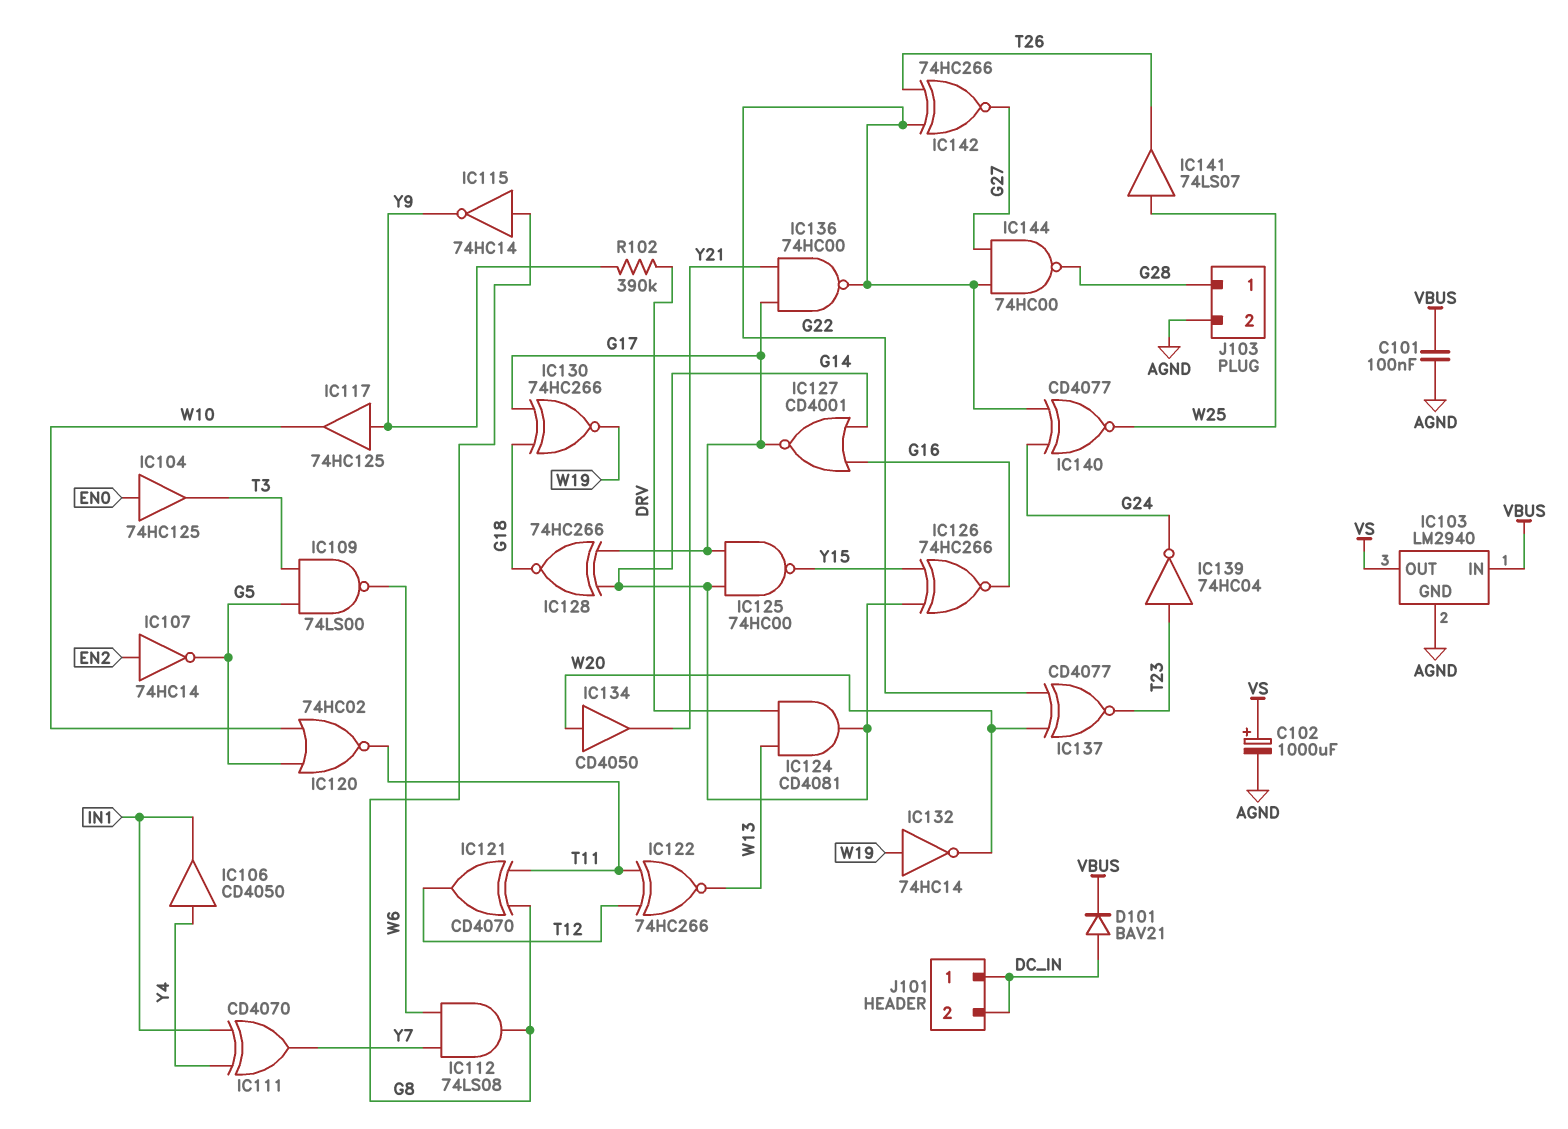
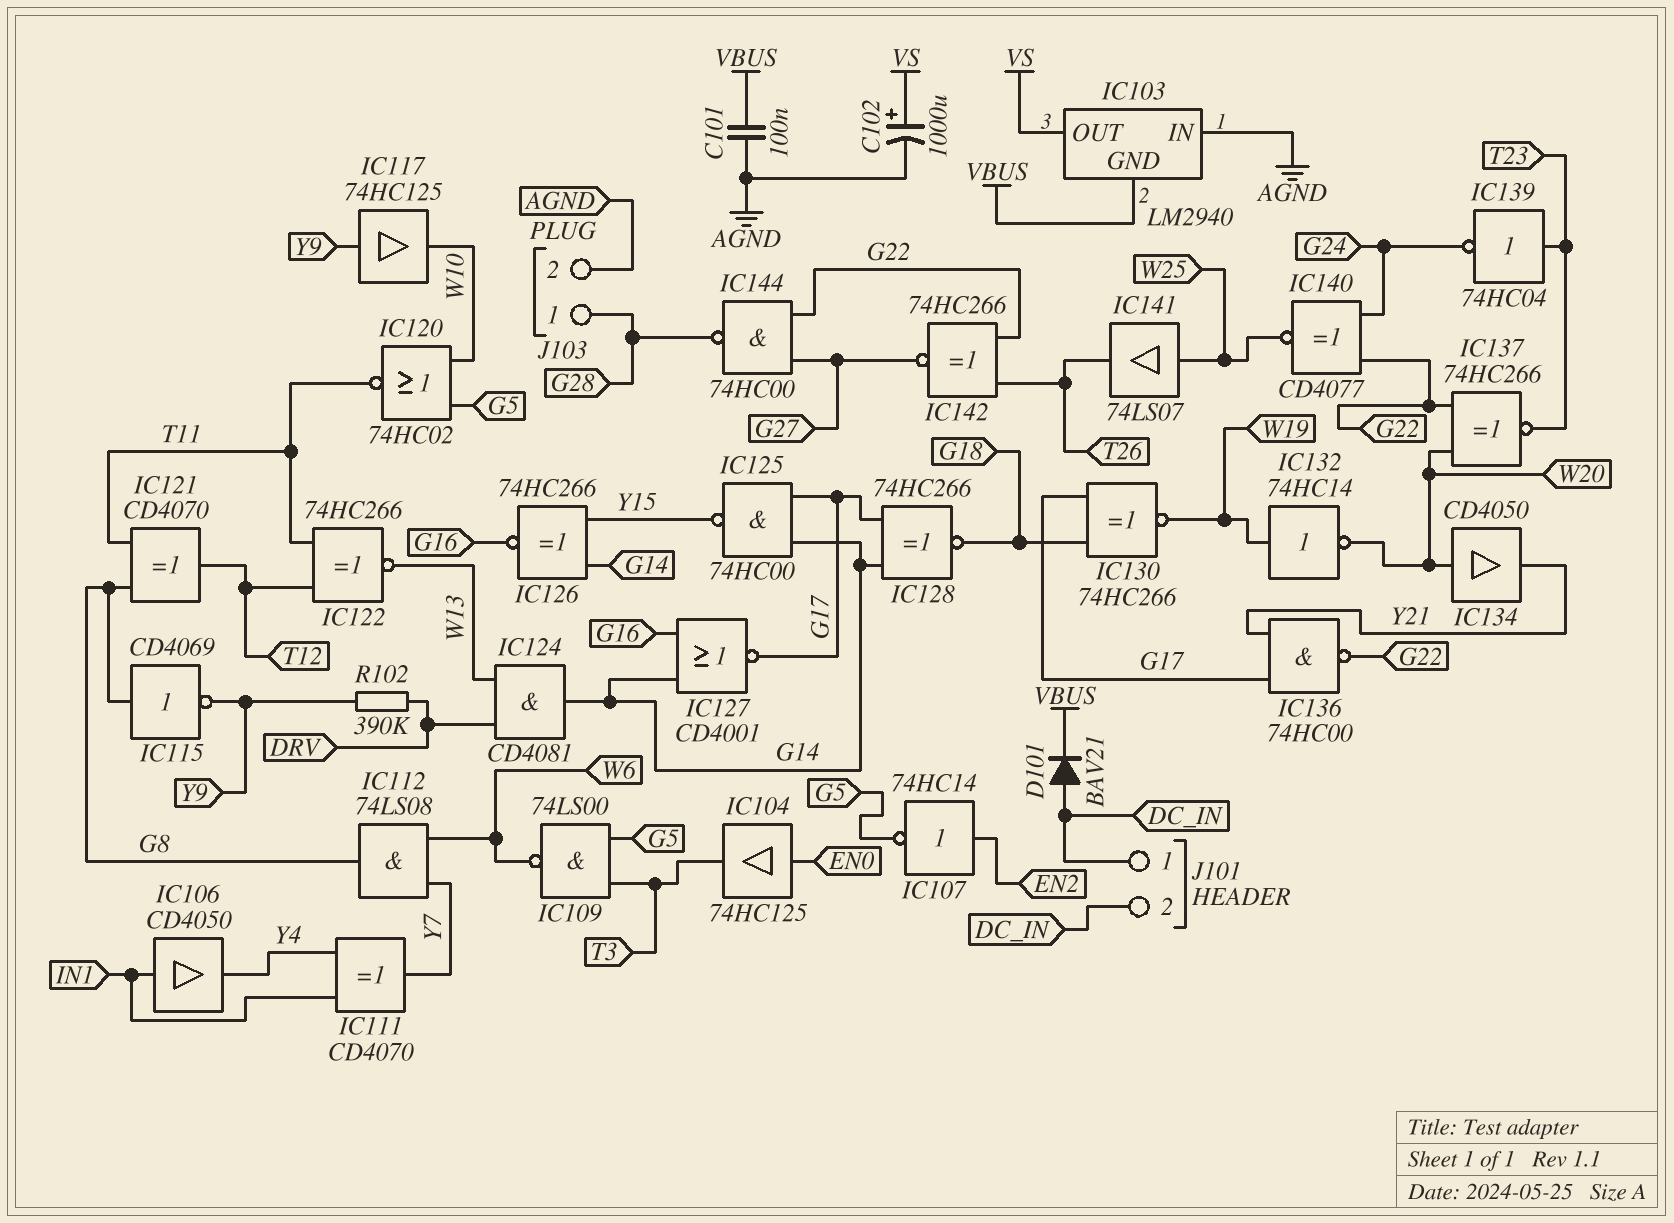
IC103 pin GND: AGND -> VBUS
IC103 pin IN: VBUS -> AGND
IC106: buffer CD4050 (in Y4, out IN1) -> buffer CD4050 (in IN1, out Y4)
IC115: NOT 74HC14 (in G8, out Y9) -> NOT CD4069 (in G8, out Y9)
IC137: XNOR CD4077 (in G22, in W20, out T23) -> XNOR 74HC266 (in G22, in W20, out T23)

